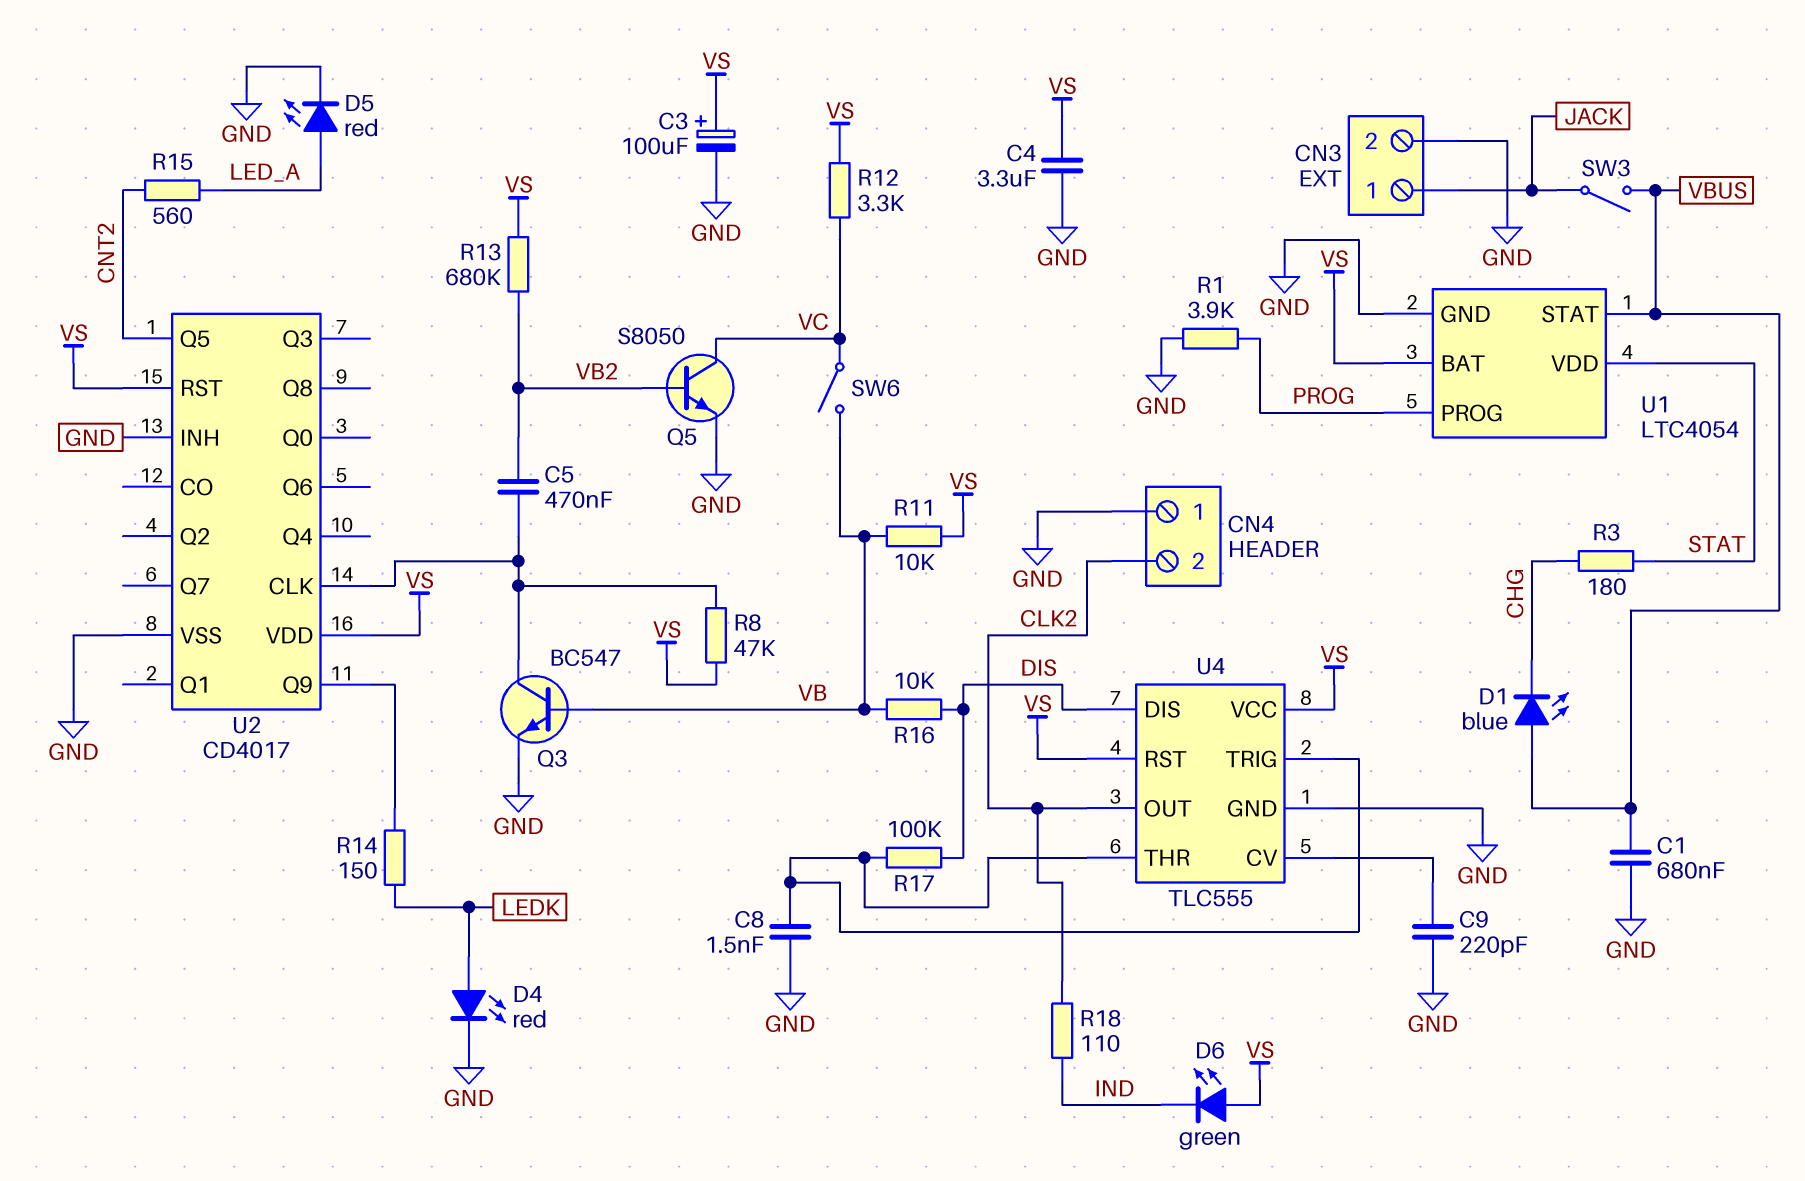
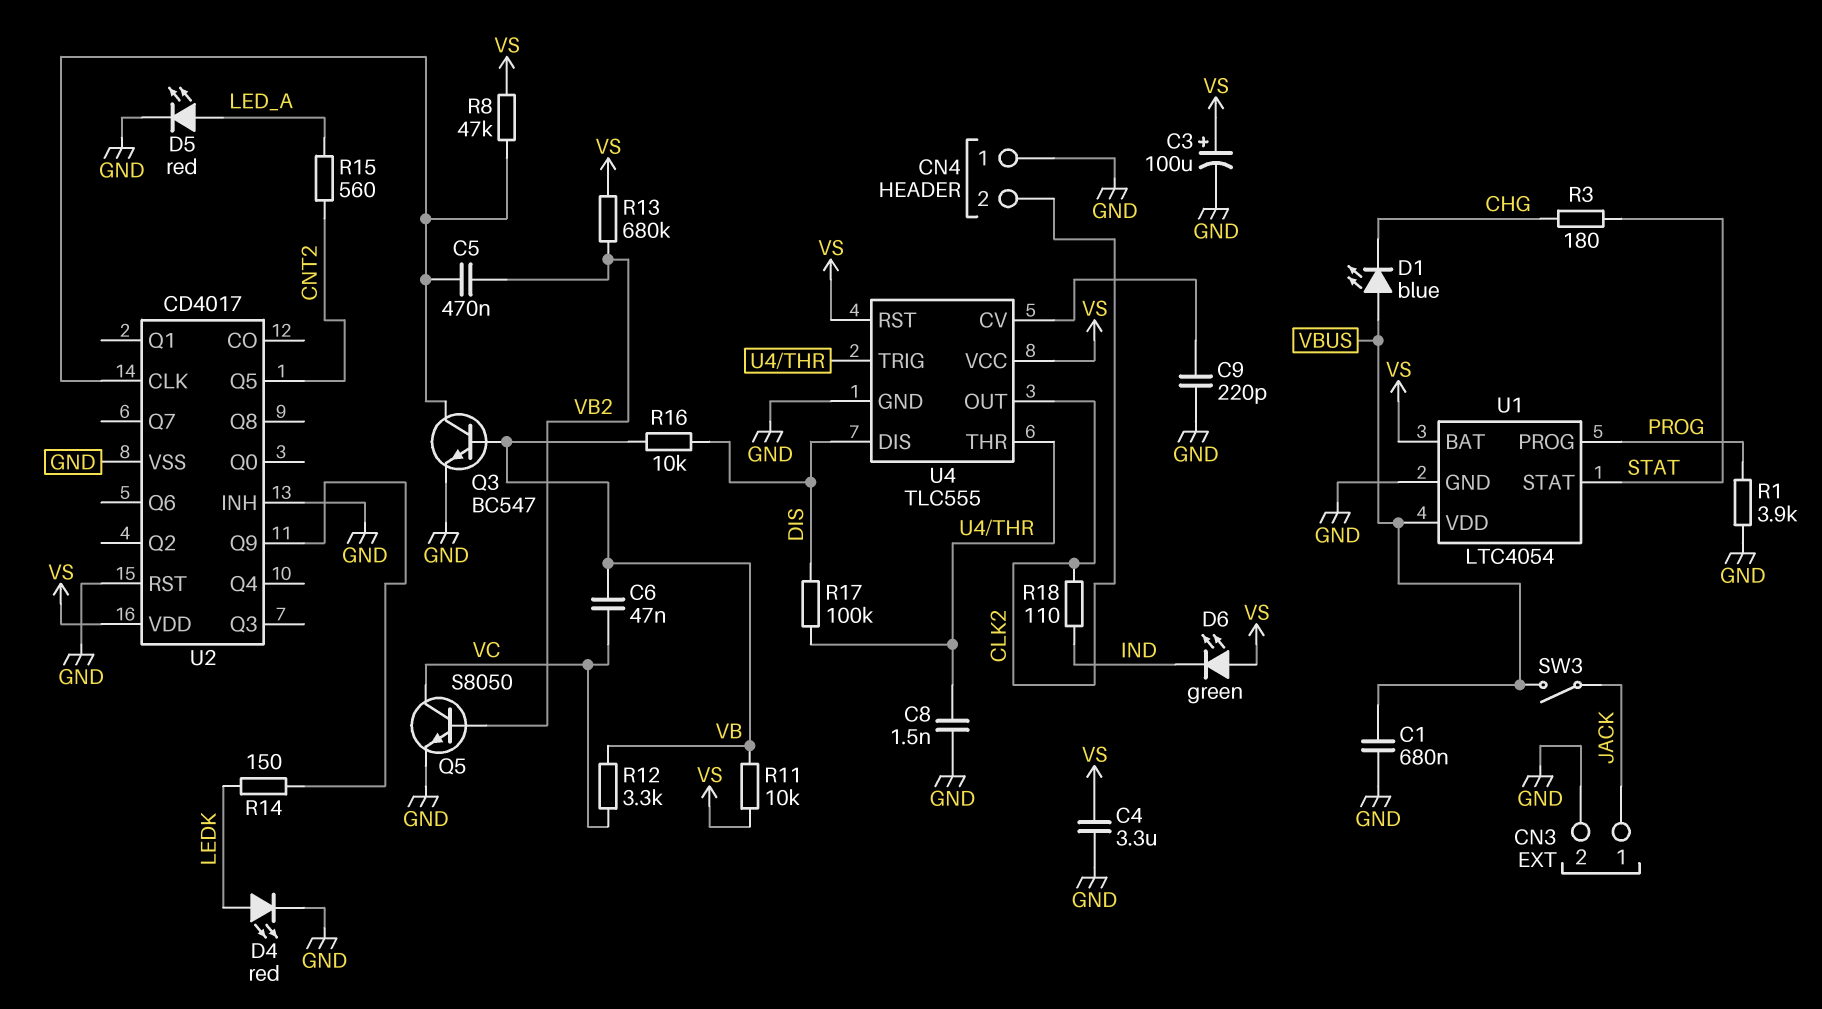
C6: none -> 47nF (VB, VC)
R12: 3.3k (VC, VS) -> 3.3k (VB, VC)
SW6: switch (VB, VC) -> none
U1 pin STAT: VBUS -> STAT
U1 pin VDD: STAT -> VBUS
U2 pin RST: VS -> GND

